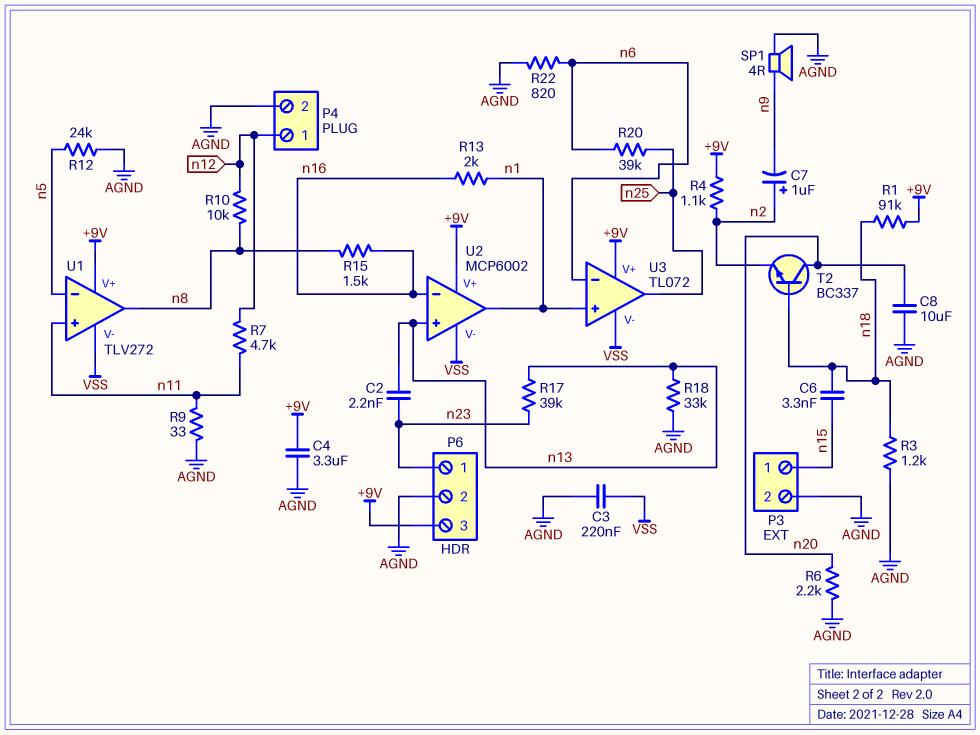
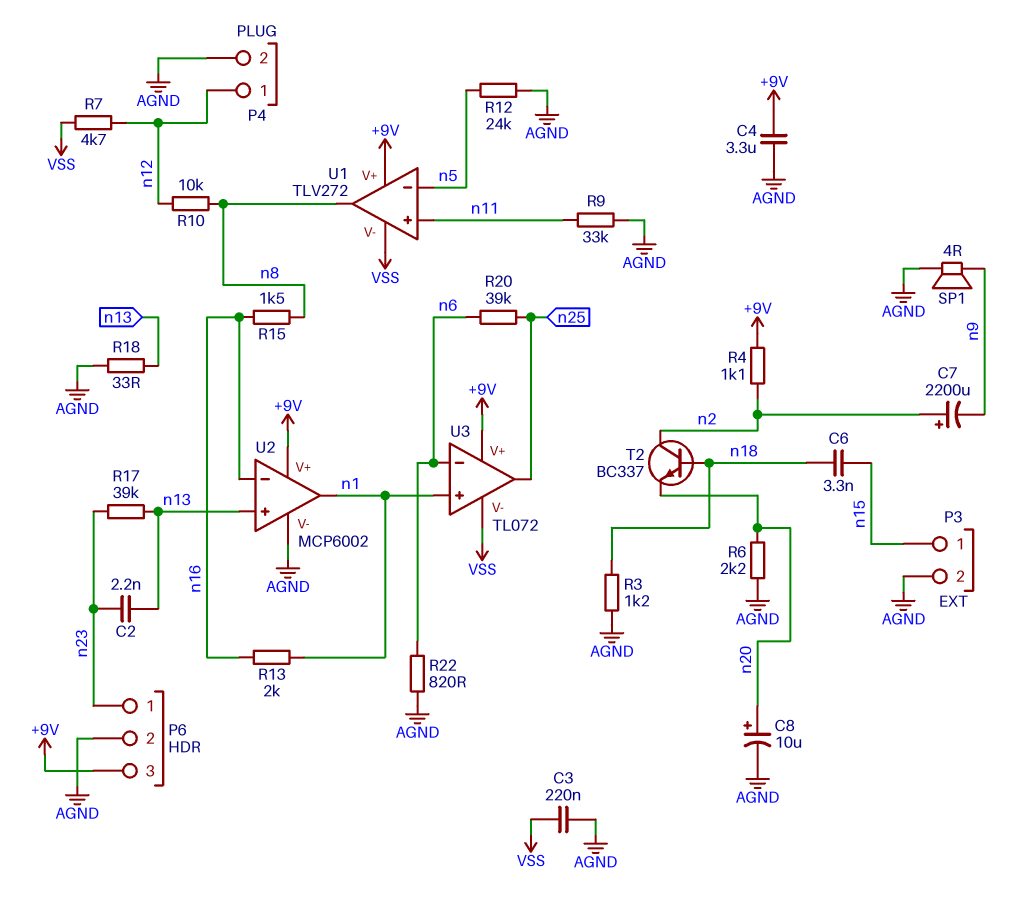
C7: 1uF (plus n2, minus n9) -> 2200uF (plus n2, minus n9)
C8: 10uF (AGND, n20) -> 10uF (plus n20, minus AGND)
R1: 91k (+9V, n18) -> none
R7: 4.7k (n11, n12) -> 4.7k (VSS, n12)
R9: 33 (AGND, n11) -> 33k (AGND, n11)
R18: 33k (AGND, n13) -> 33 (AGND, n13)
T2: NPN BC337 (B n18, C n20, E n2) -> NPN BC337 (B n18, C n2, E n20)
U2 pin V-: VSS -> AGND

